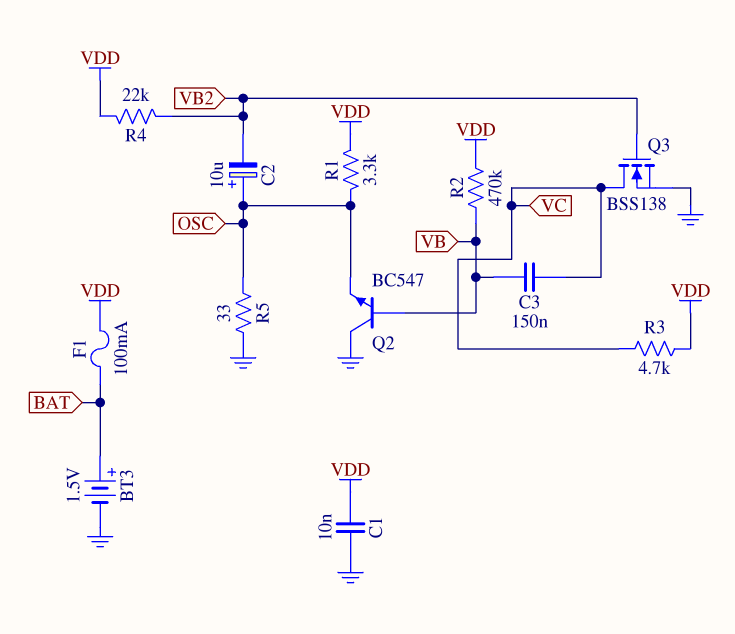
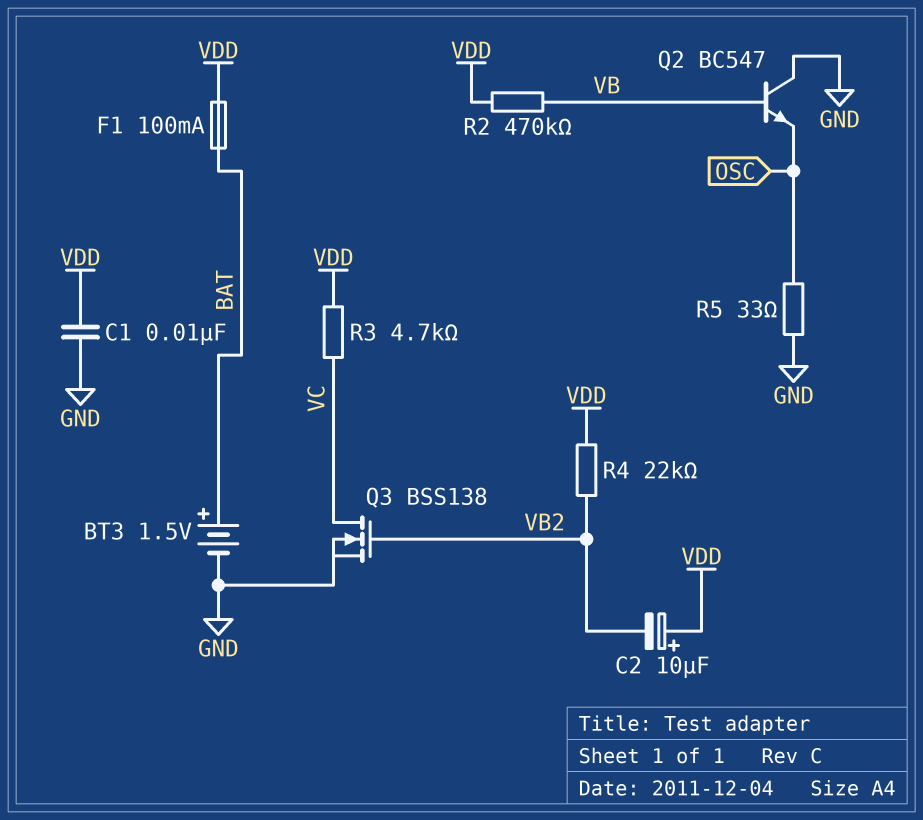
C2: 10uF (plus OSC, minus VB2) -> 10uF (plus VDD, minus VB2)
C3: 150nF (VB, VC) -> none
R1: 3.3k (OSC, VDD) -> none

